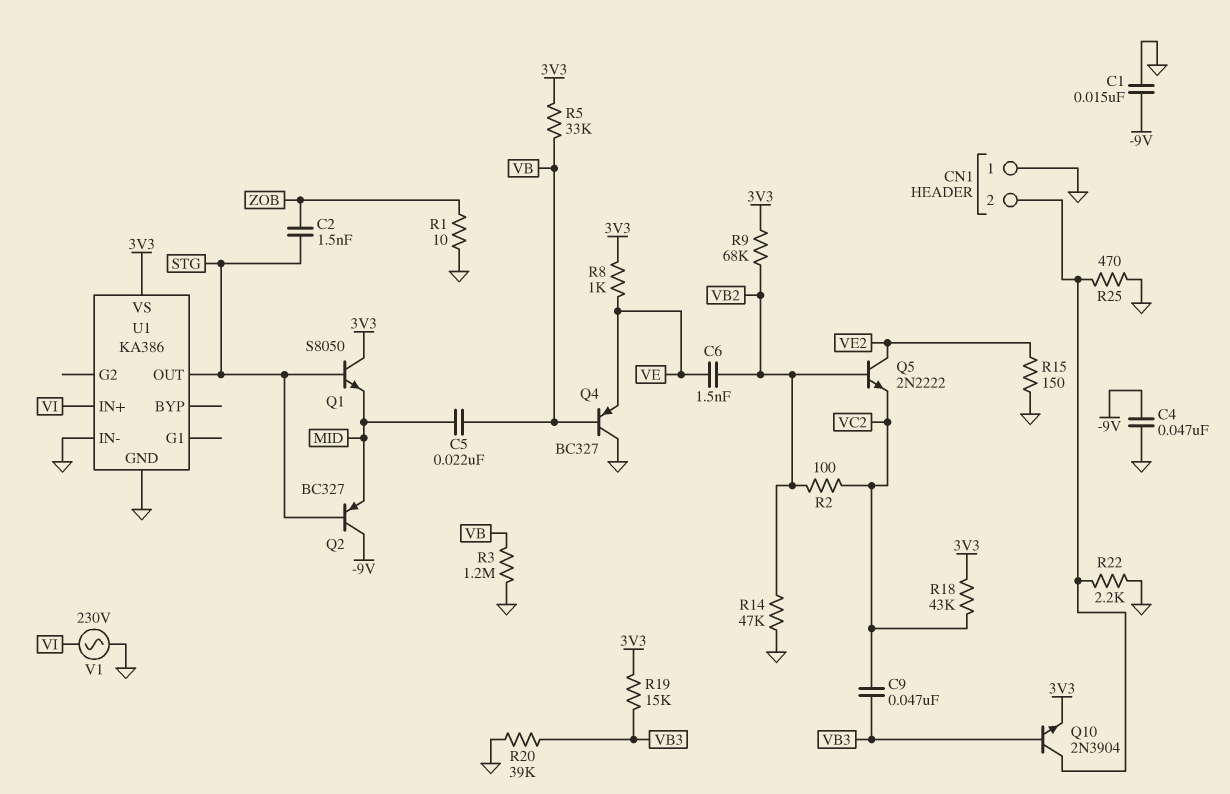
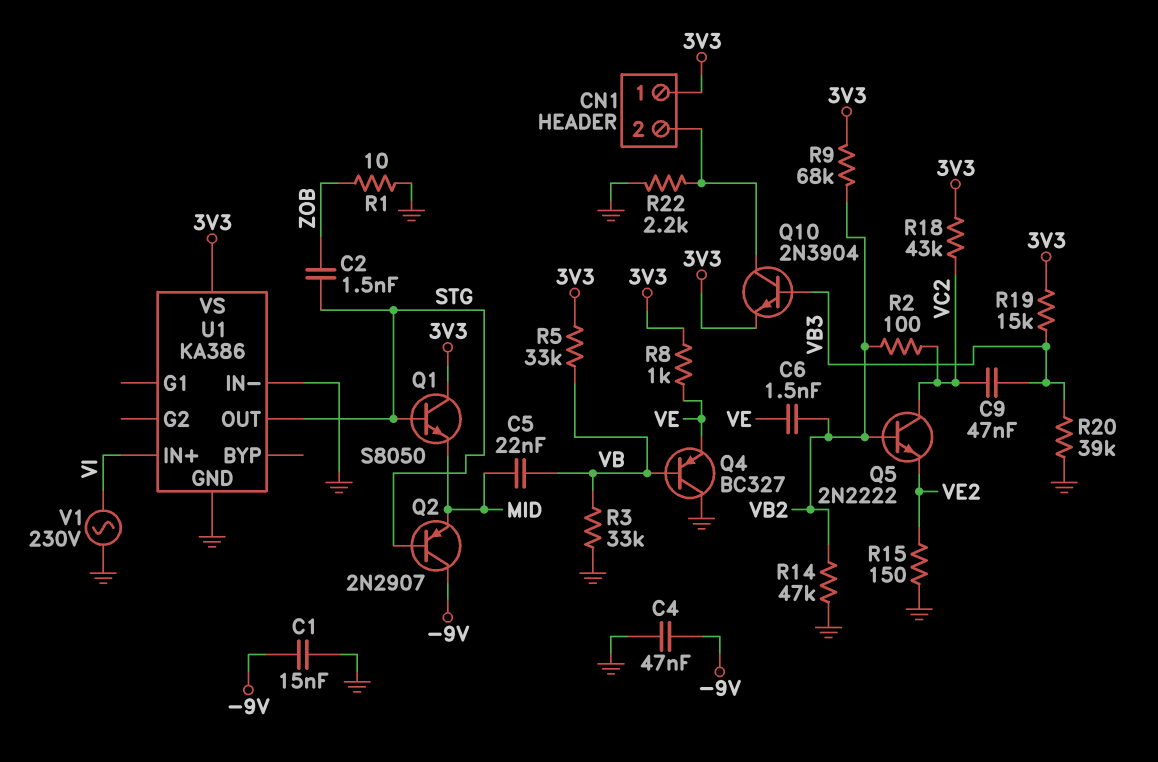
CN1 pin 1: GND -> 3V3
Q2: PNP BC327 (B STG, C -9V, E MID) -> PNP 2N2907 (B STG, C -9V, E MID)
Q5: NPN 2N2222 (B VB2, C VE2, E VC2) -> NPN 2N2222 (B VB2, C VC2, E VE2)
R3: 1.2M (GND, VB) -> 33k (GND, VB)
R25: 470 (CN1/2, GND) -> none

